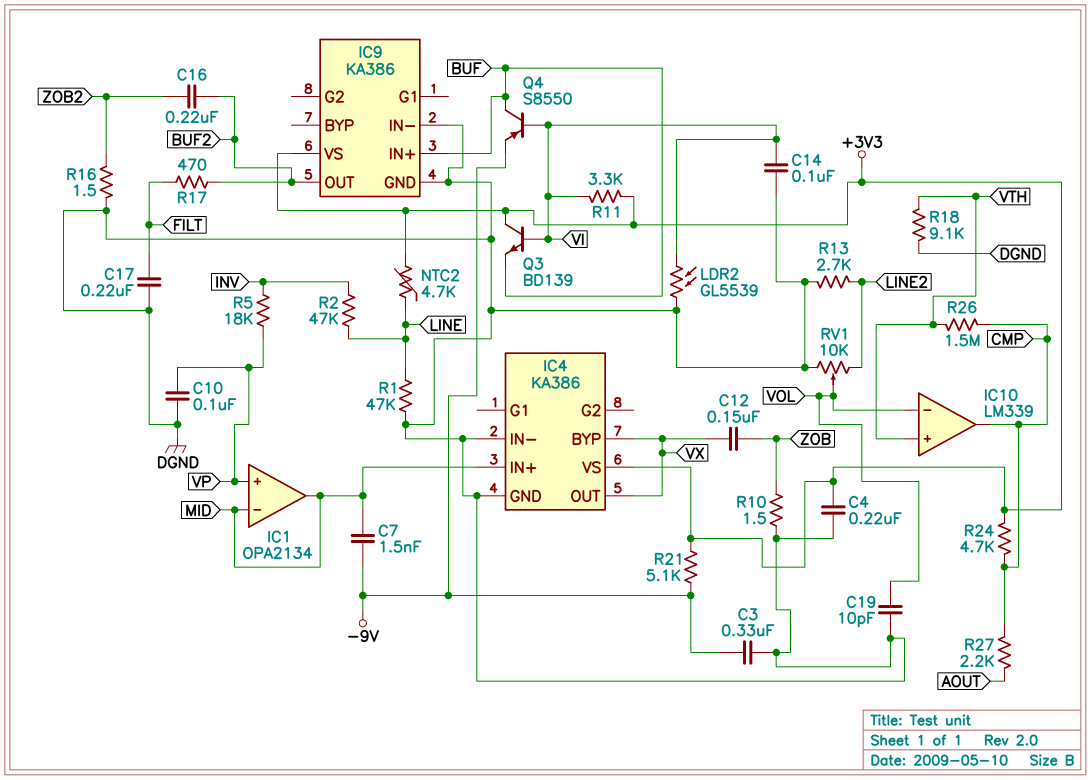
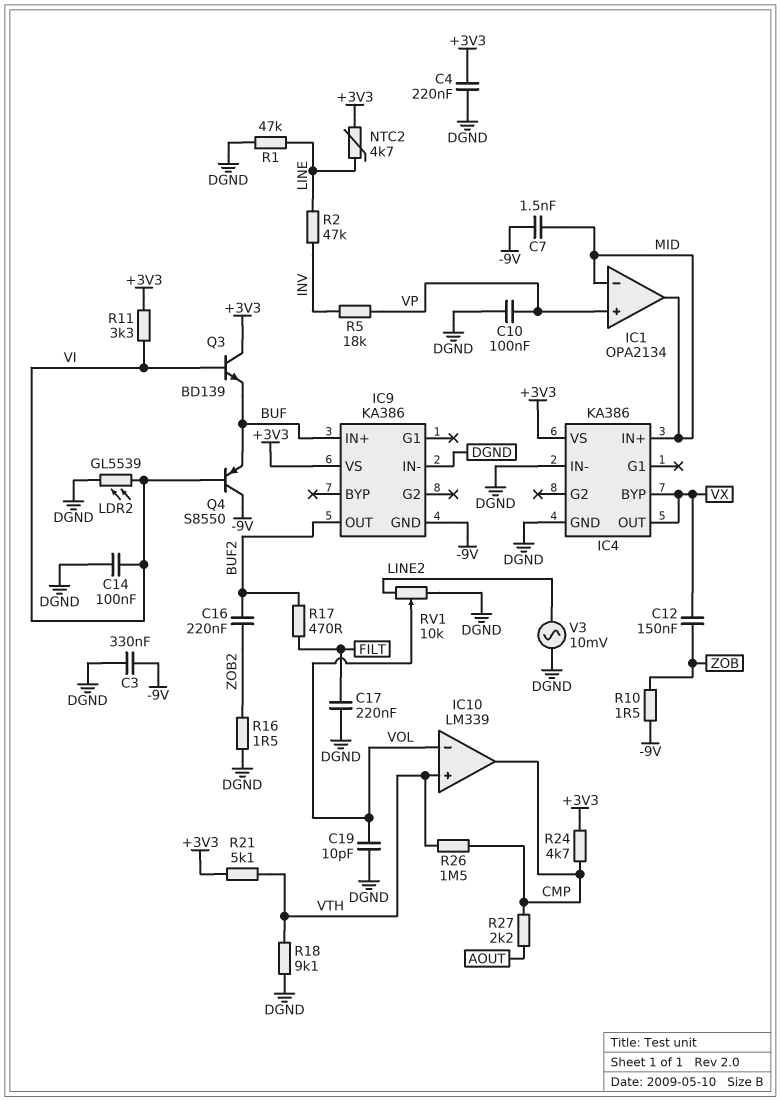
IC9 pin GND: DGND -> -9V
Q4: PNP S8550 (B VI, C BUF, E -9V) -> PNP S8550 (B VI, C -9V, E BUF)
R10: 1.5 (DGND, ZOB) -> 1.5 (-9V, ZOB)
R13: 2.7k (DGND, LINE2) -> none
R21: 5.1k (+3V3, -9V) -> 5.1k (+3V3, VTH)
V3: none -> AC 10mV (DGND, LINE2)

